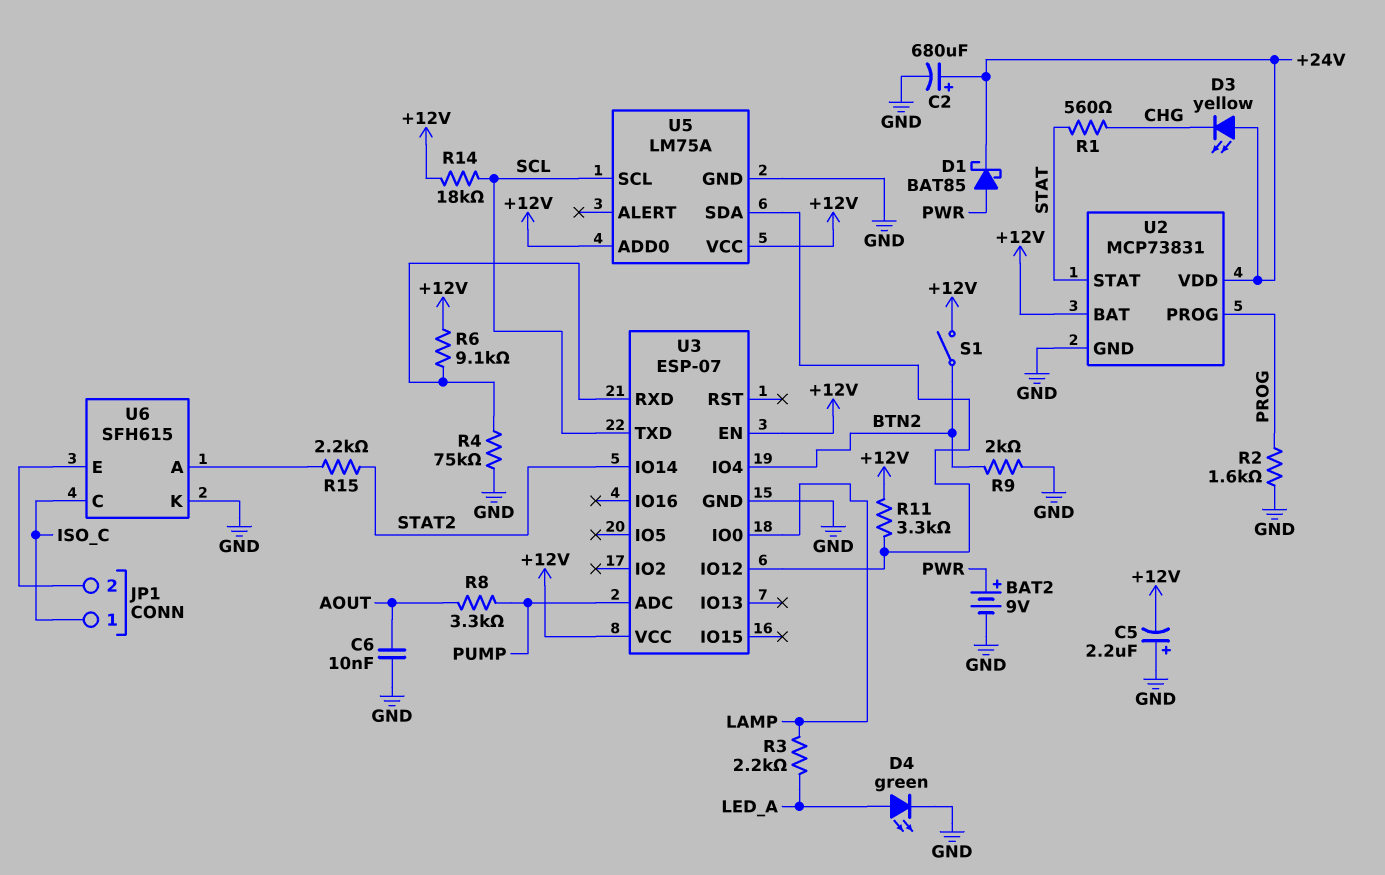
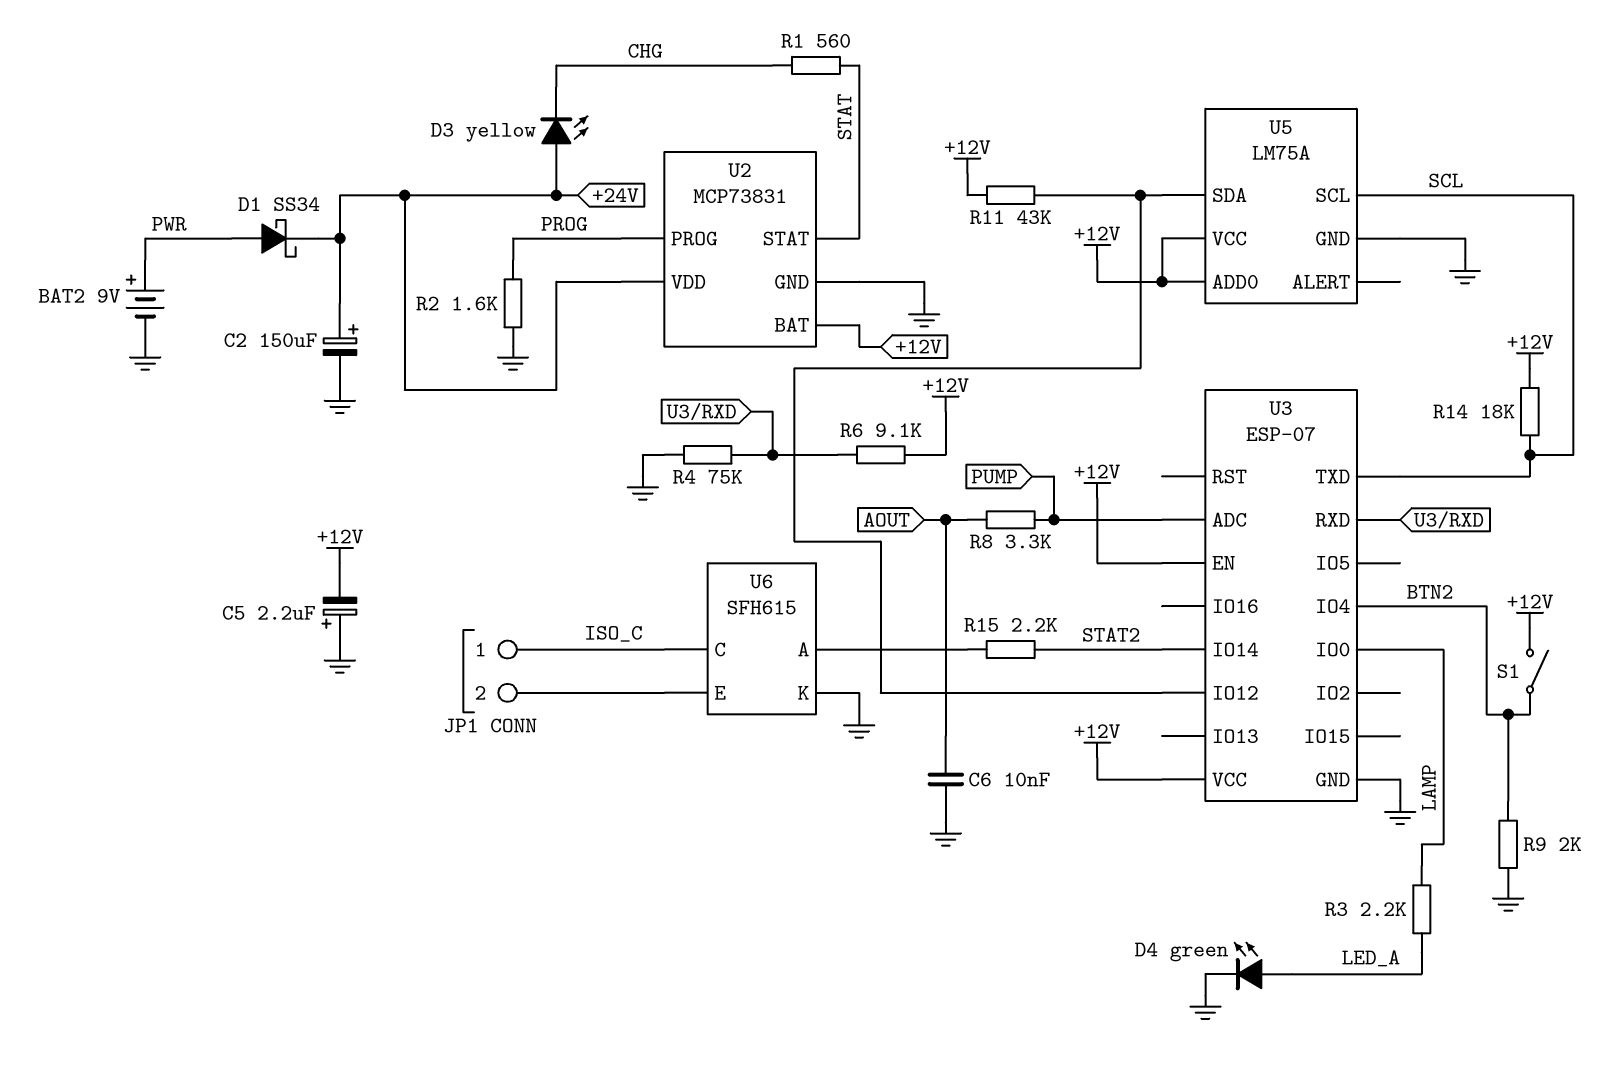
C2: 680uF (plus +24V, minus GND) -> 150uF (plus +24V, minus GND)
D1: schottky BAT85 (A PWR, K +24V) -> schottky SS34 (A PWR, K +24V)
R11: 3.3k (+12V, U3/IO12) -> 43k (+12V, U3/IO12)

